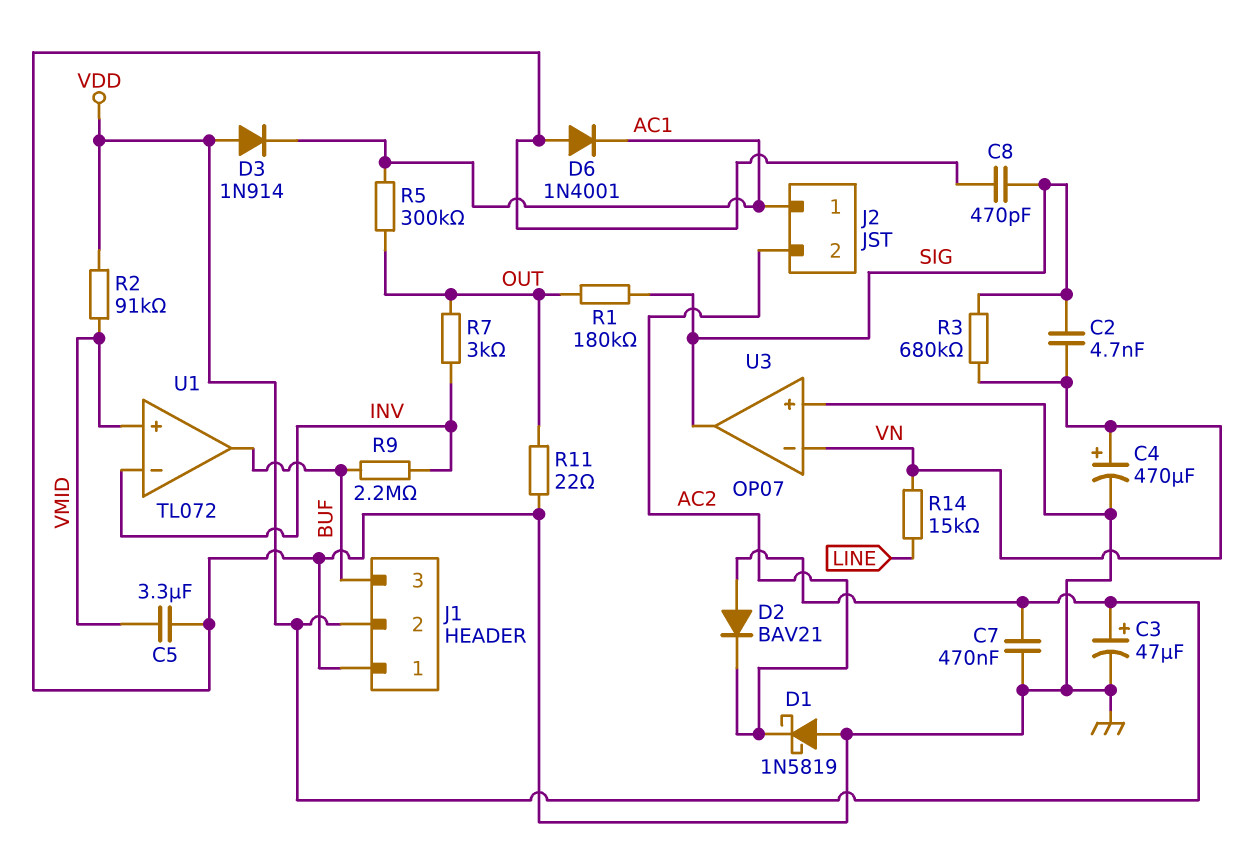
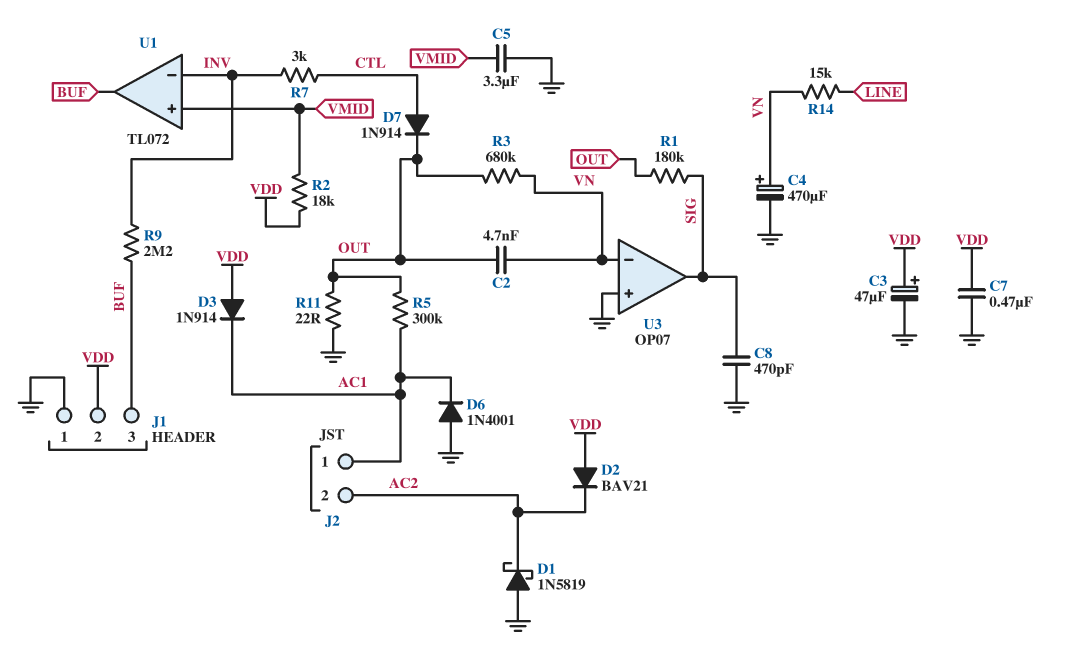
C2: 4.7nF (SIG, VN) -> 4.7nF (OUT, VN)
D7: none -> diode 1N914 (A CTL, K OUT)
R2: 91k (VDD, VMID) -> 18k (VDD, VMID)
R3: 680k (SIG, VN) -> 680k (OUT, VN)
R7: 3k (INV, OUT) -> 3k (CTL, INV)

